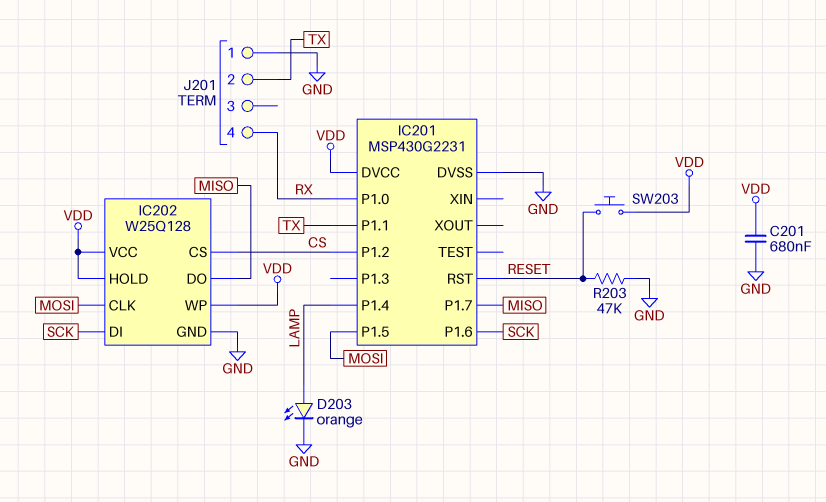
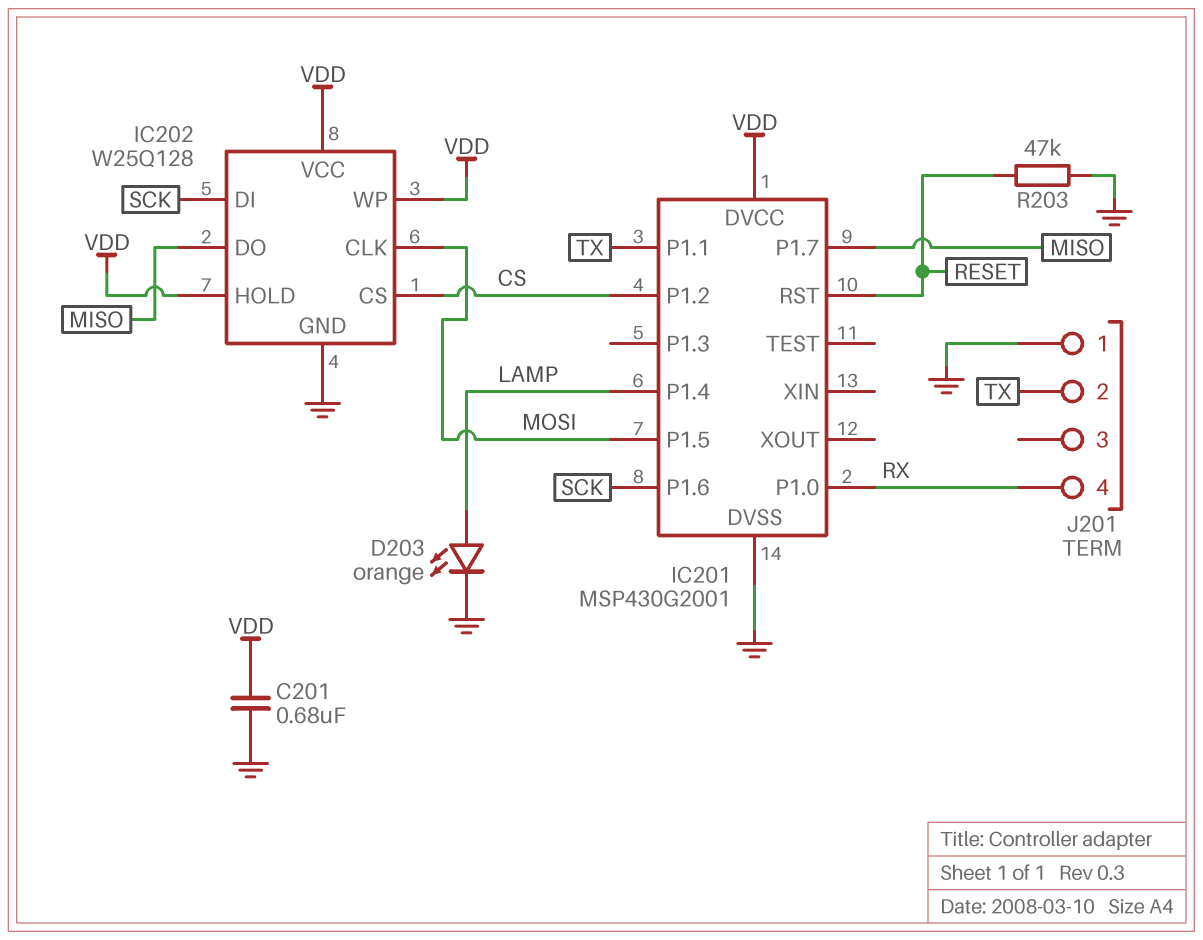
IC201: MSP430G2231 -> MSP430G2001
SW203: button (RESET, VDD) -> none

